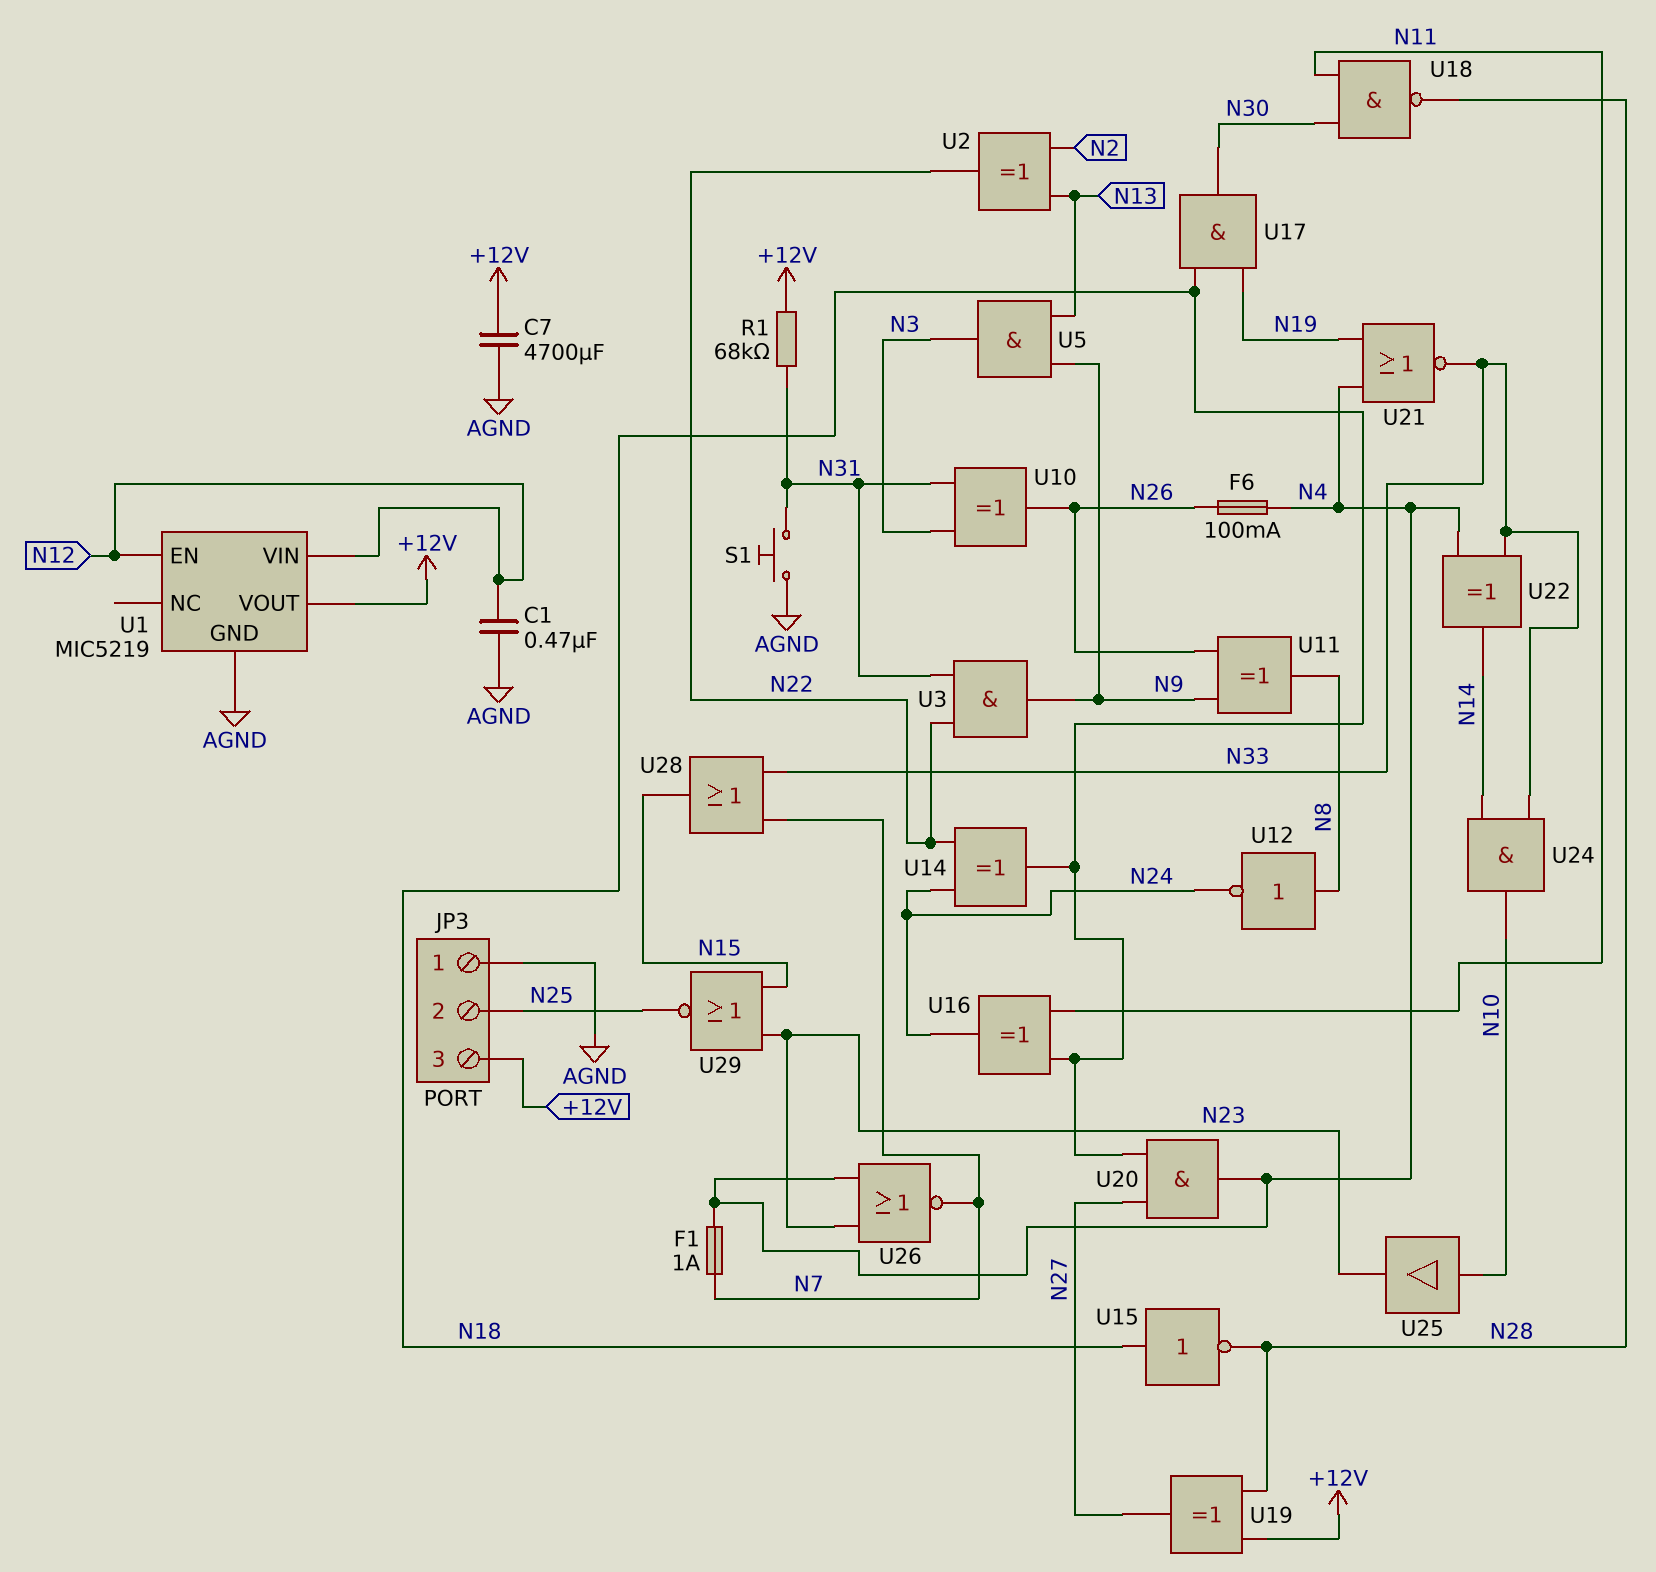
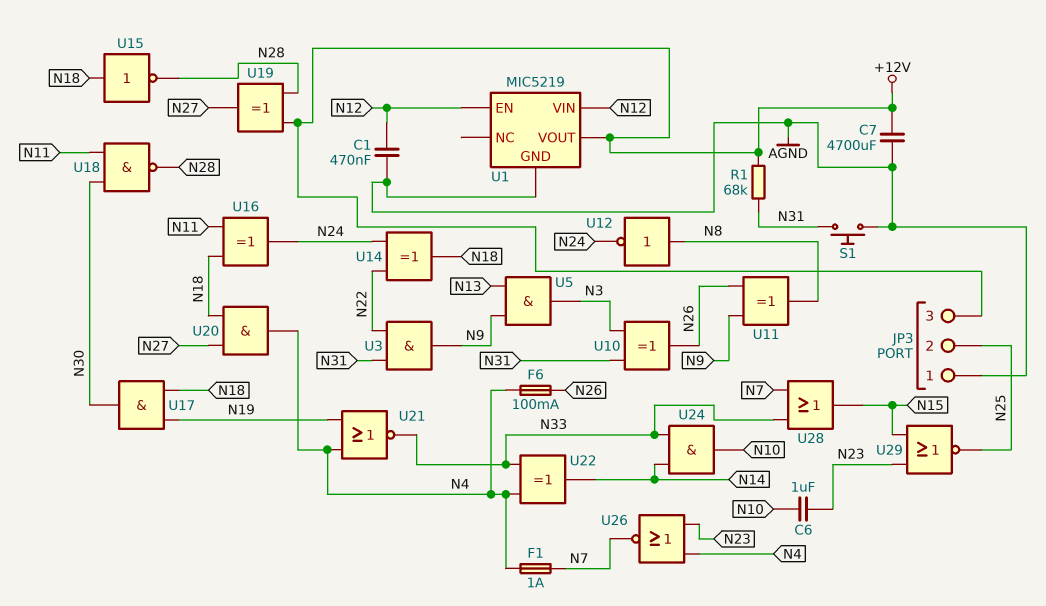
C6: none -> 1uF (N10, N23)
U2: XOR (in N2, in N13, out N22) -> none
U25: buffer (in N10, out N23) -> none

